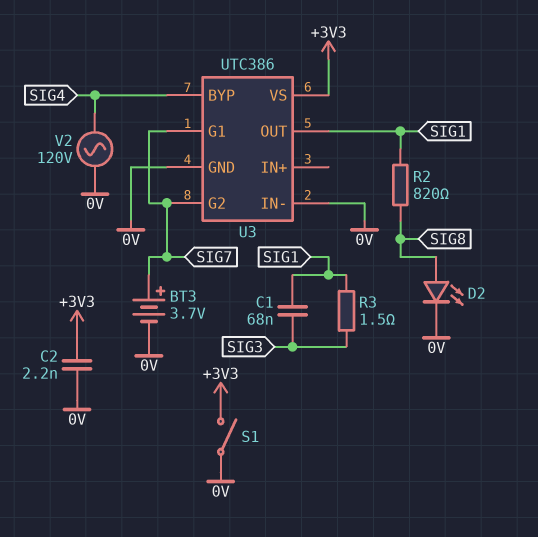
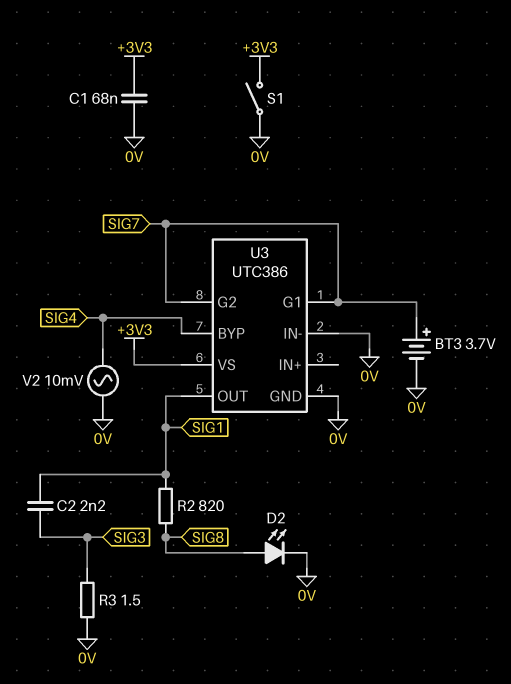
C1: 68nF (SIG1, SIG3) -> 68nF (+3V3, 0V)
C2: 2.2nF (+3V3, 0V) -> 2.2nF (SIG1, SIG3)
R3: 1.5 (SIG1, SIG3) -> 1.5 (0V, SIG3)
V2: AC 120V (0V, SIG4) -> AC 10mV (0V, SIG4)

